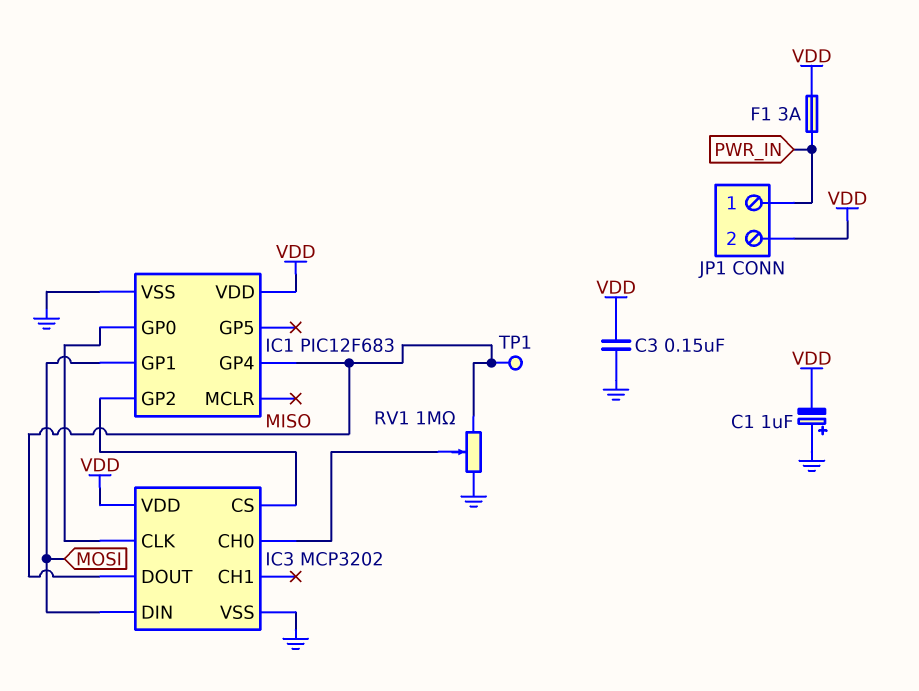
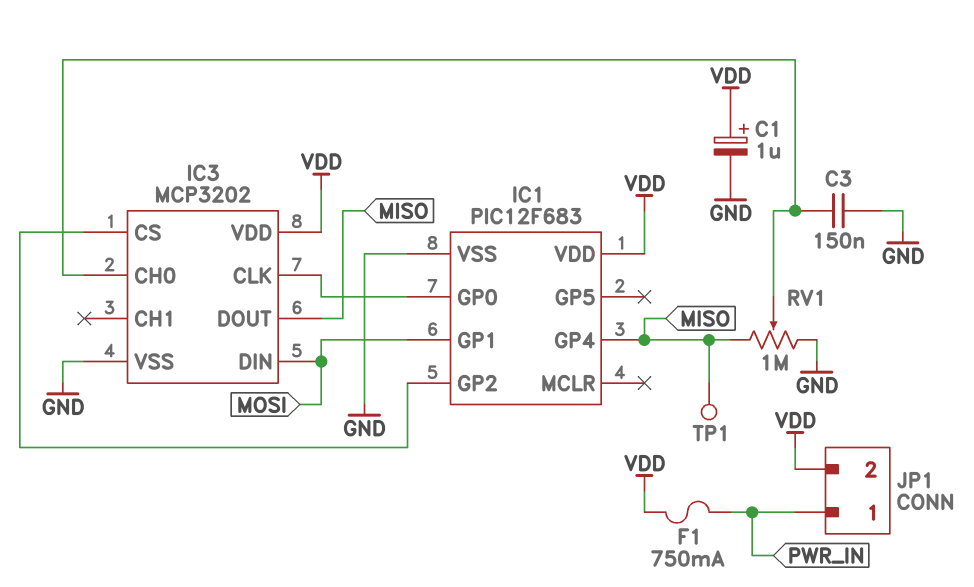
C1: 1uF (plus GND, minus VDD) -> 1uF (plus VDD, minus GND)
C3: 150nF (GND, VDD) -> 150nF (GND, IC3/CH0)
F1: 3A (PWR_IN, VDD) -> 750mA (PWR_IN, VDD)

